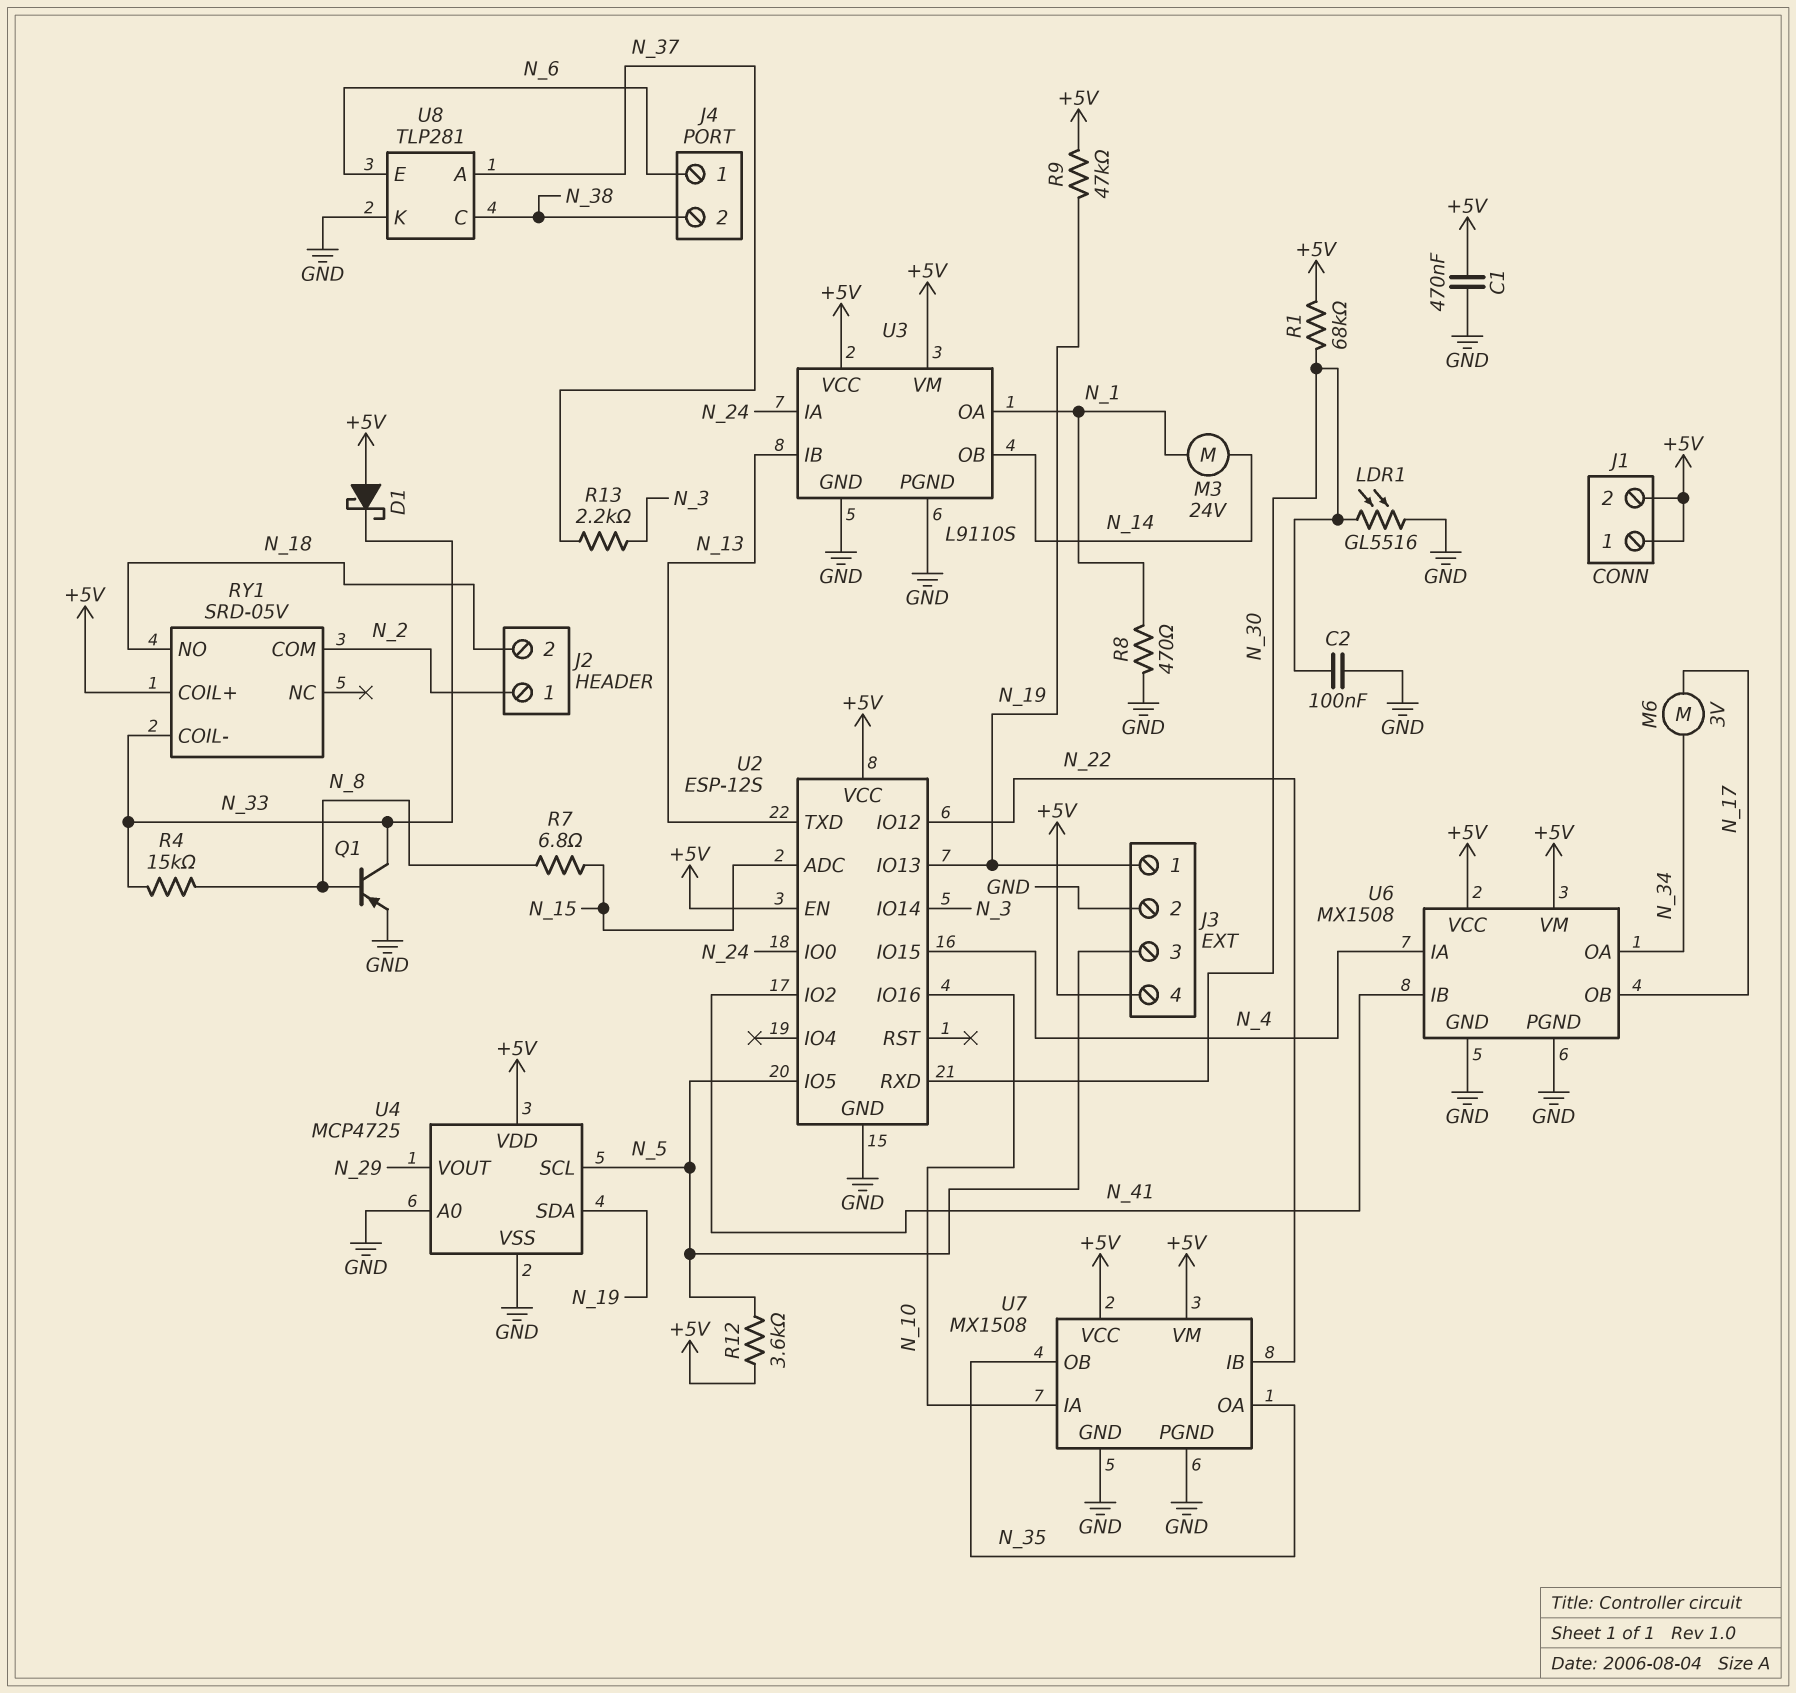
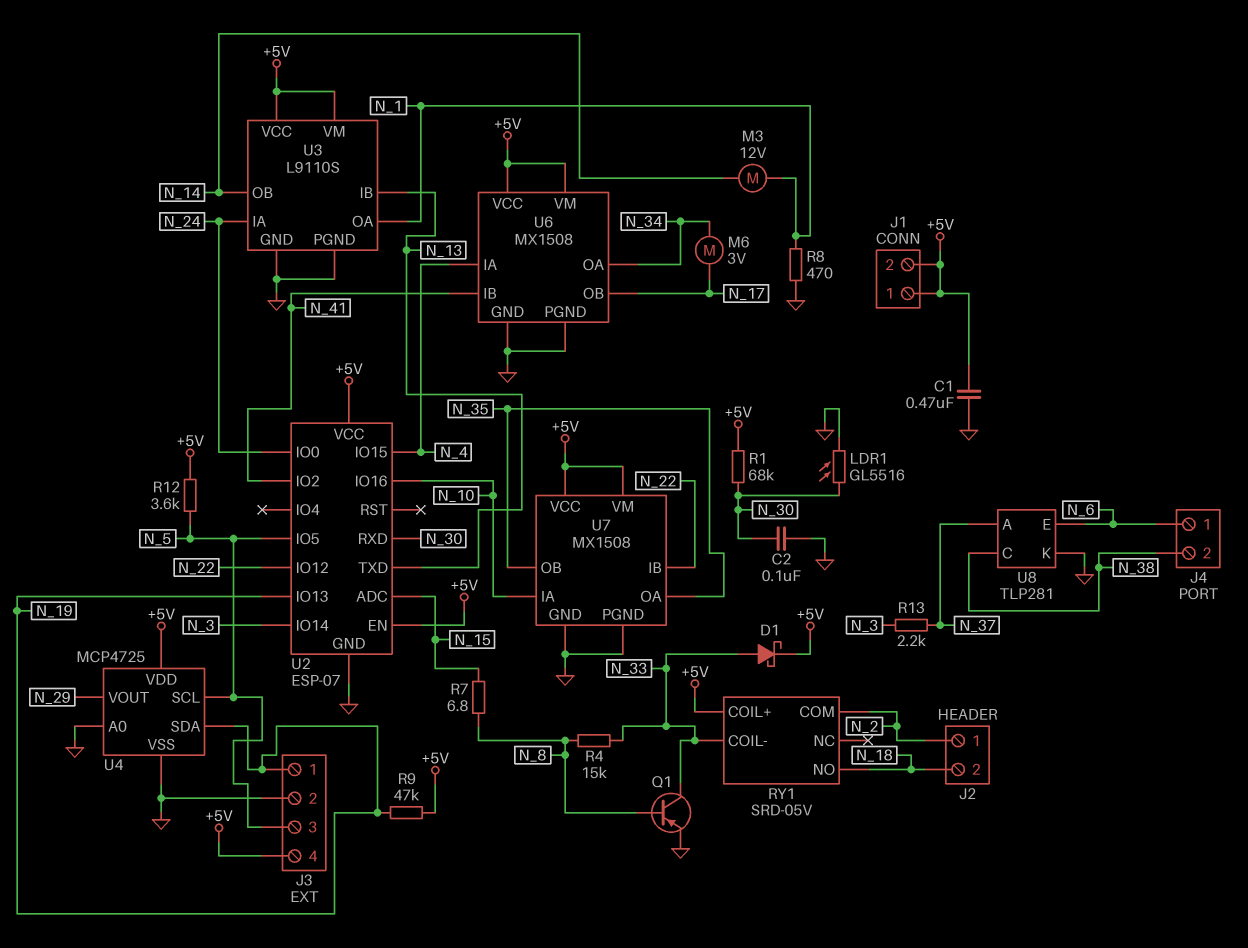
D1: schottky (A +5V, K N_33) -> schottky (A N_33, K +5V)
M3: motor 24V (N_1, N_14) -> motor 12V (N_1, N_14)
U2: ESP-12S -> ESP-07

